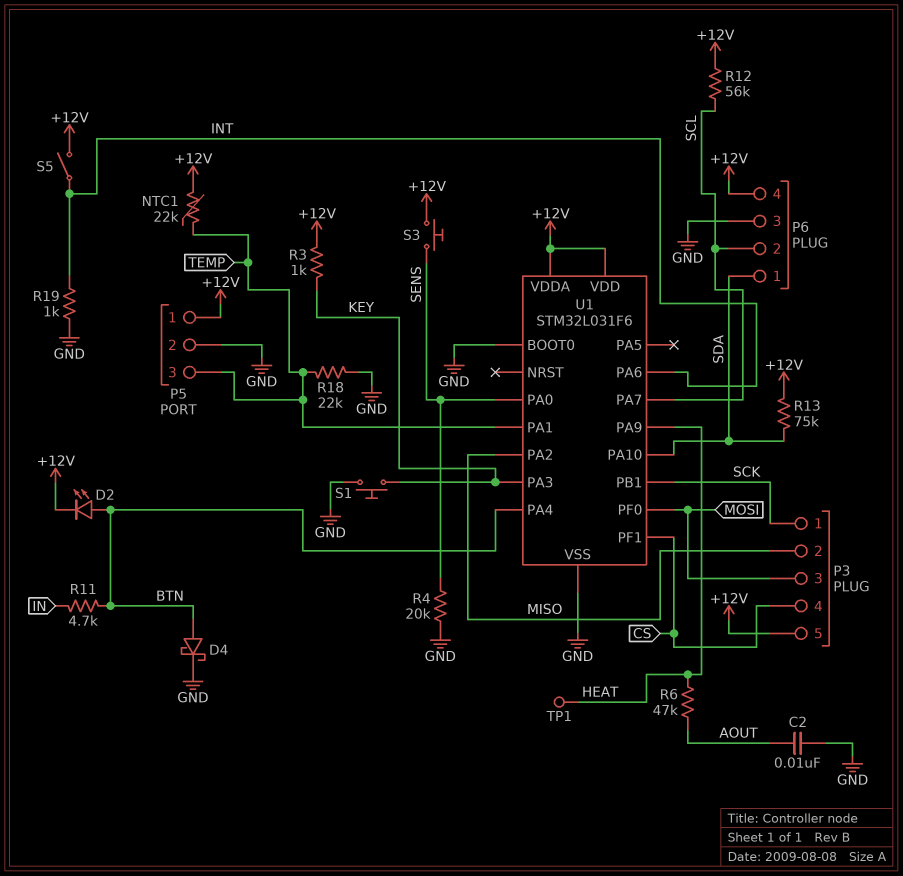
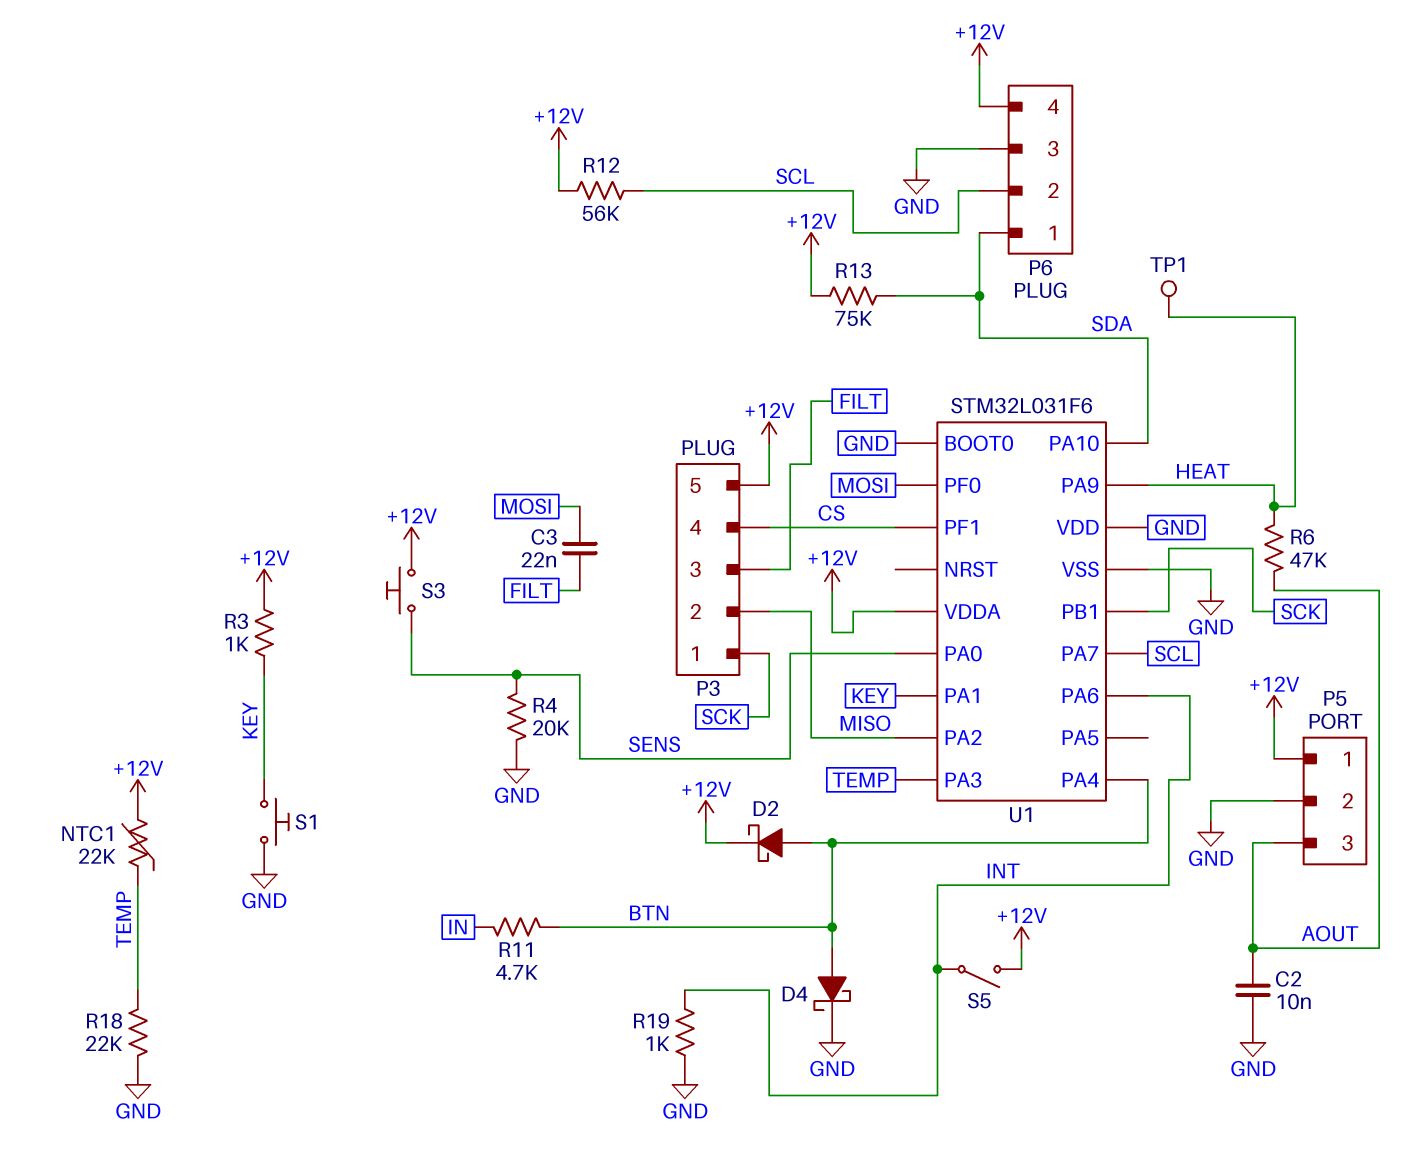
C3: none -> 22nF (FILT, MOSI)
D2: LED (A BTN, K +12V) -> schottky (A BTN, K +12V)
P3 pin 3: MOSI -> FILT
P5 pin 3: TEMP -> AOUT
U1 pin PA1: TEMP -> KEY
U1 pin PA3: KEY -> TEMP
U1 pin VDD: +12V -> GND

